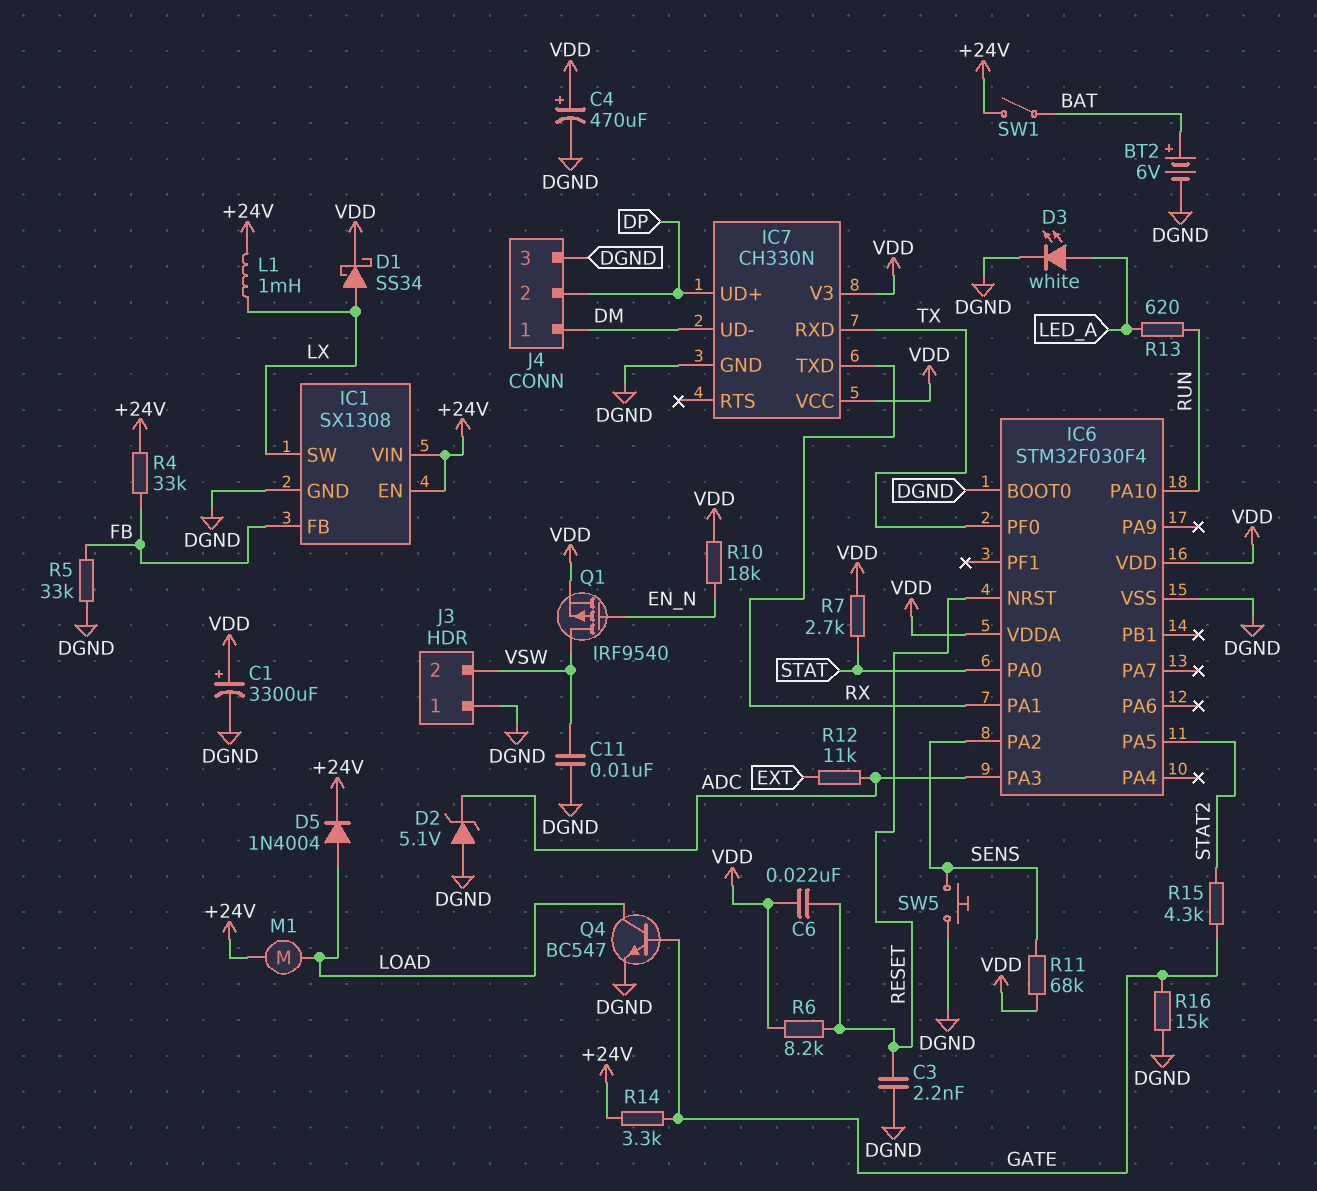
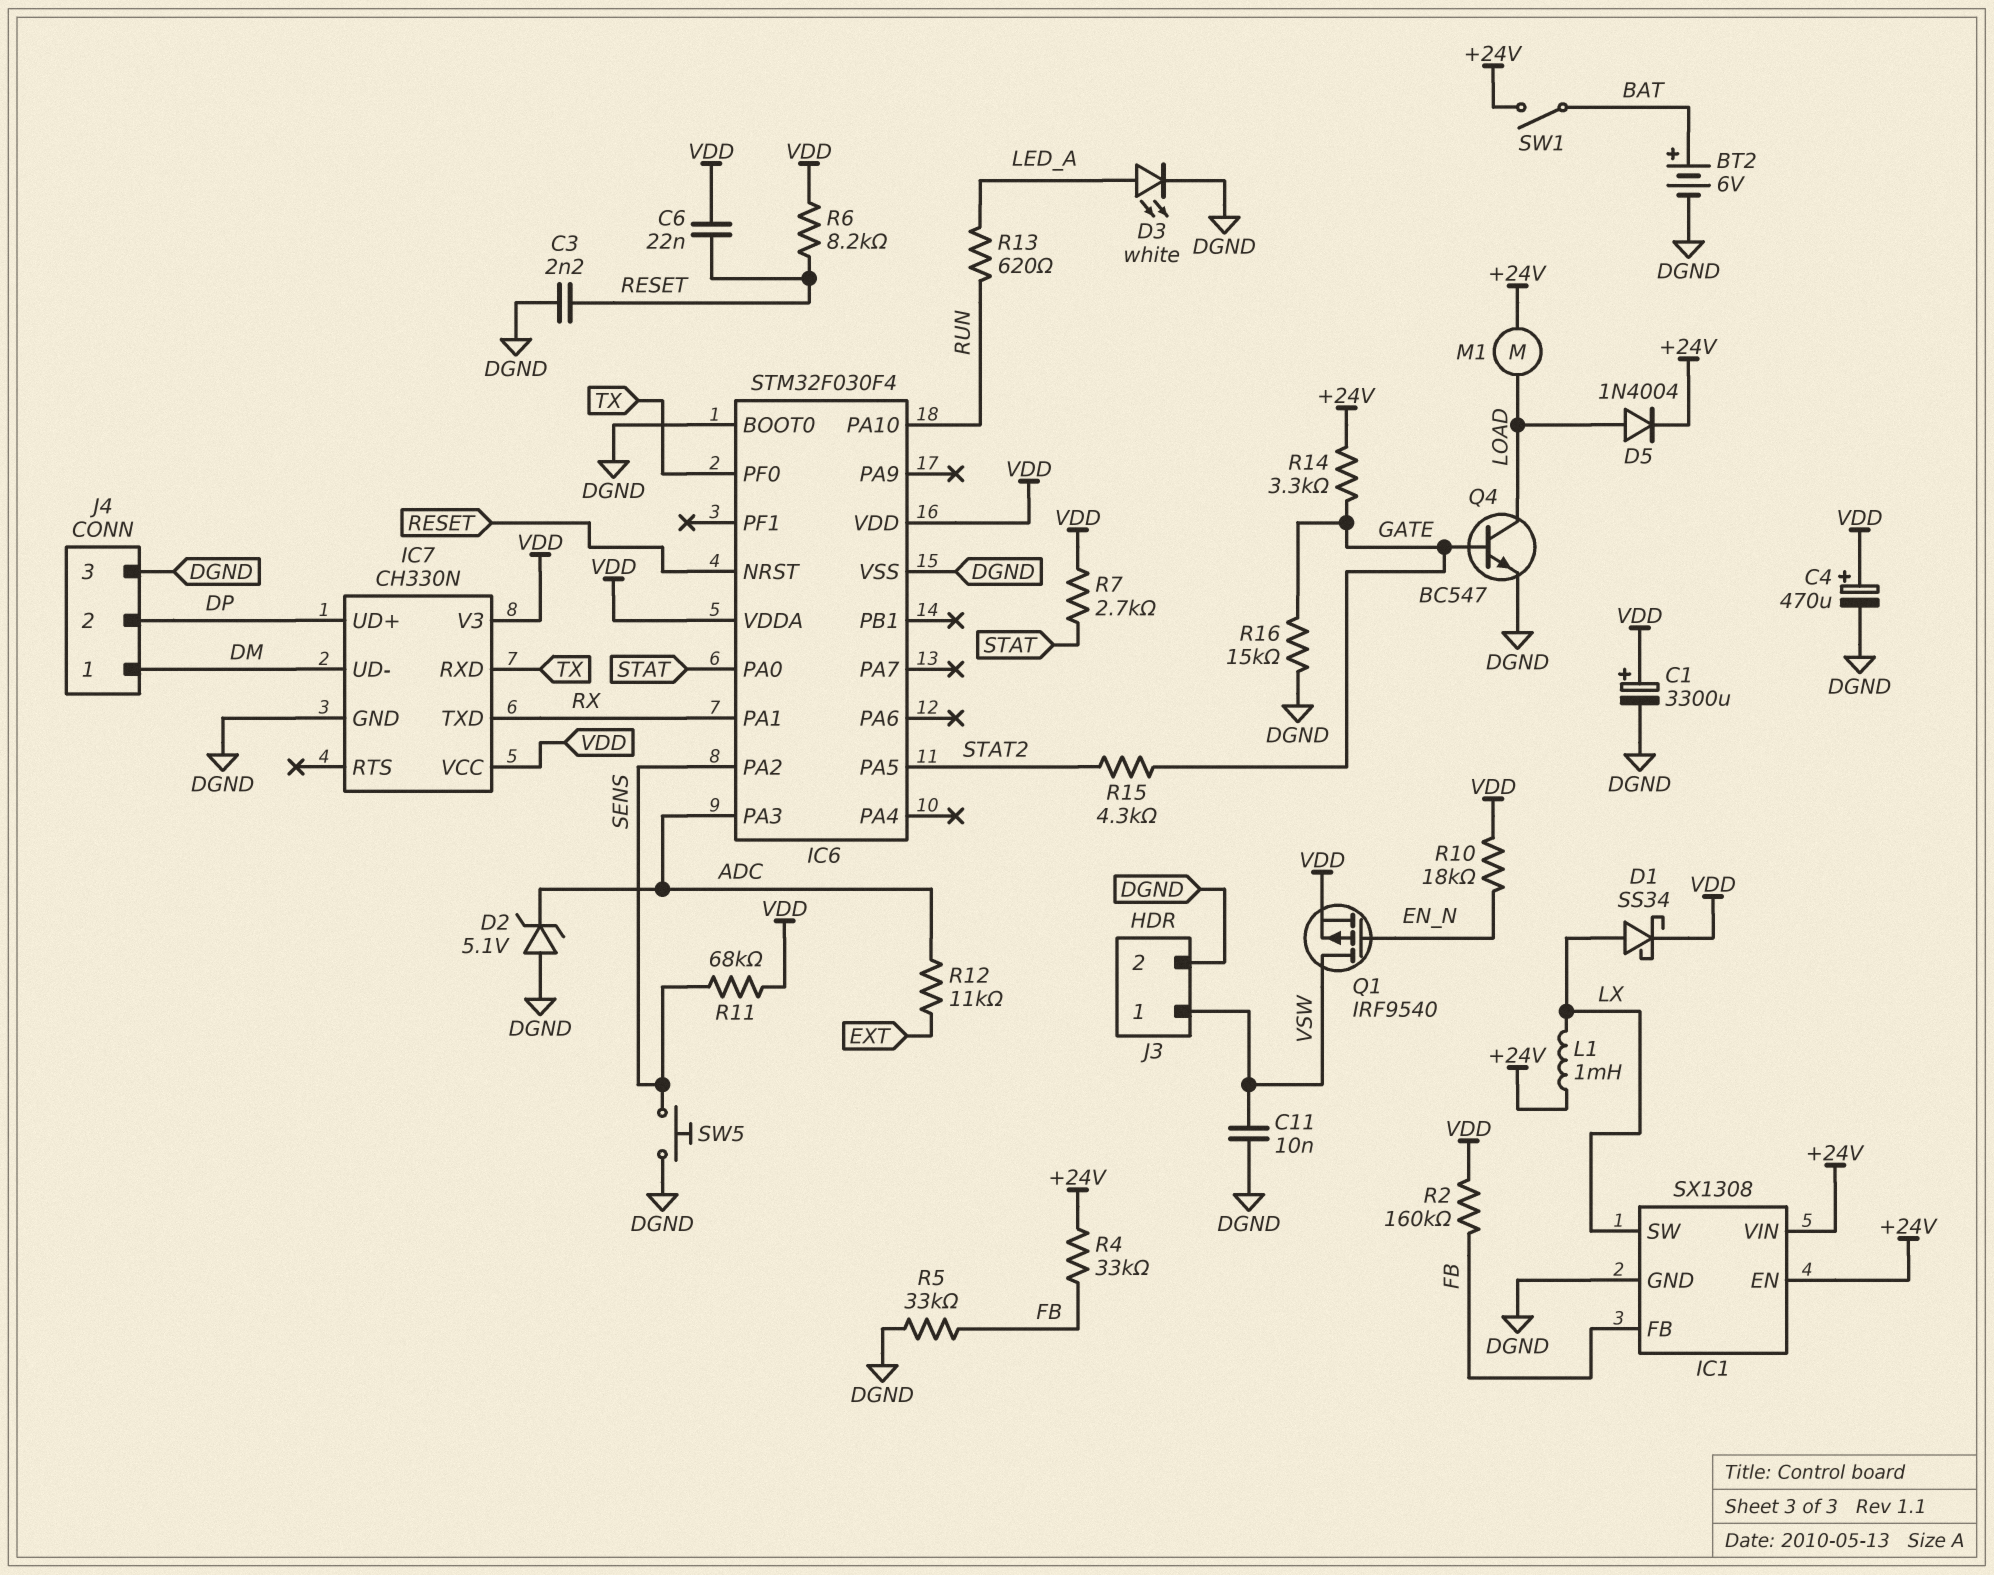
J3 pin 1: DGND -> VSW
J3 pin 2: VSW -> DGND
R2: none -> 160k (FB, VDD)

